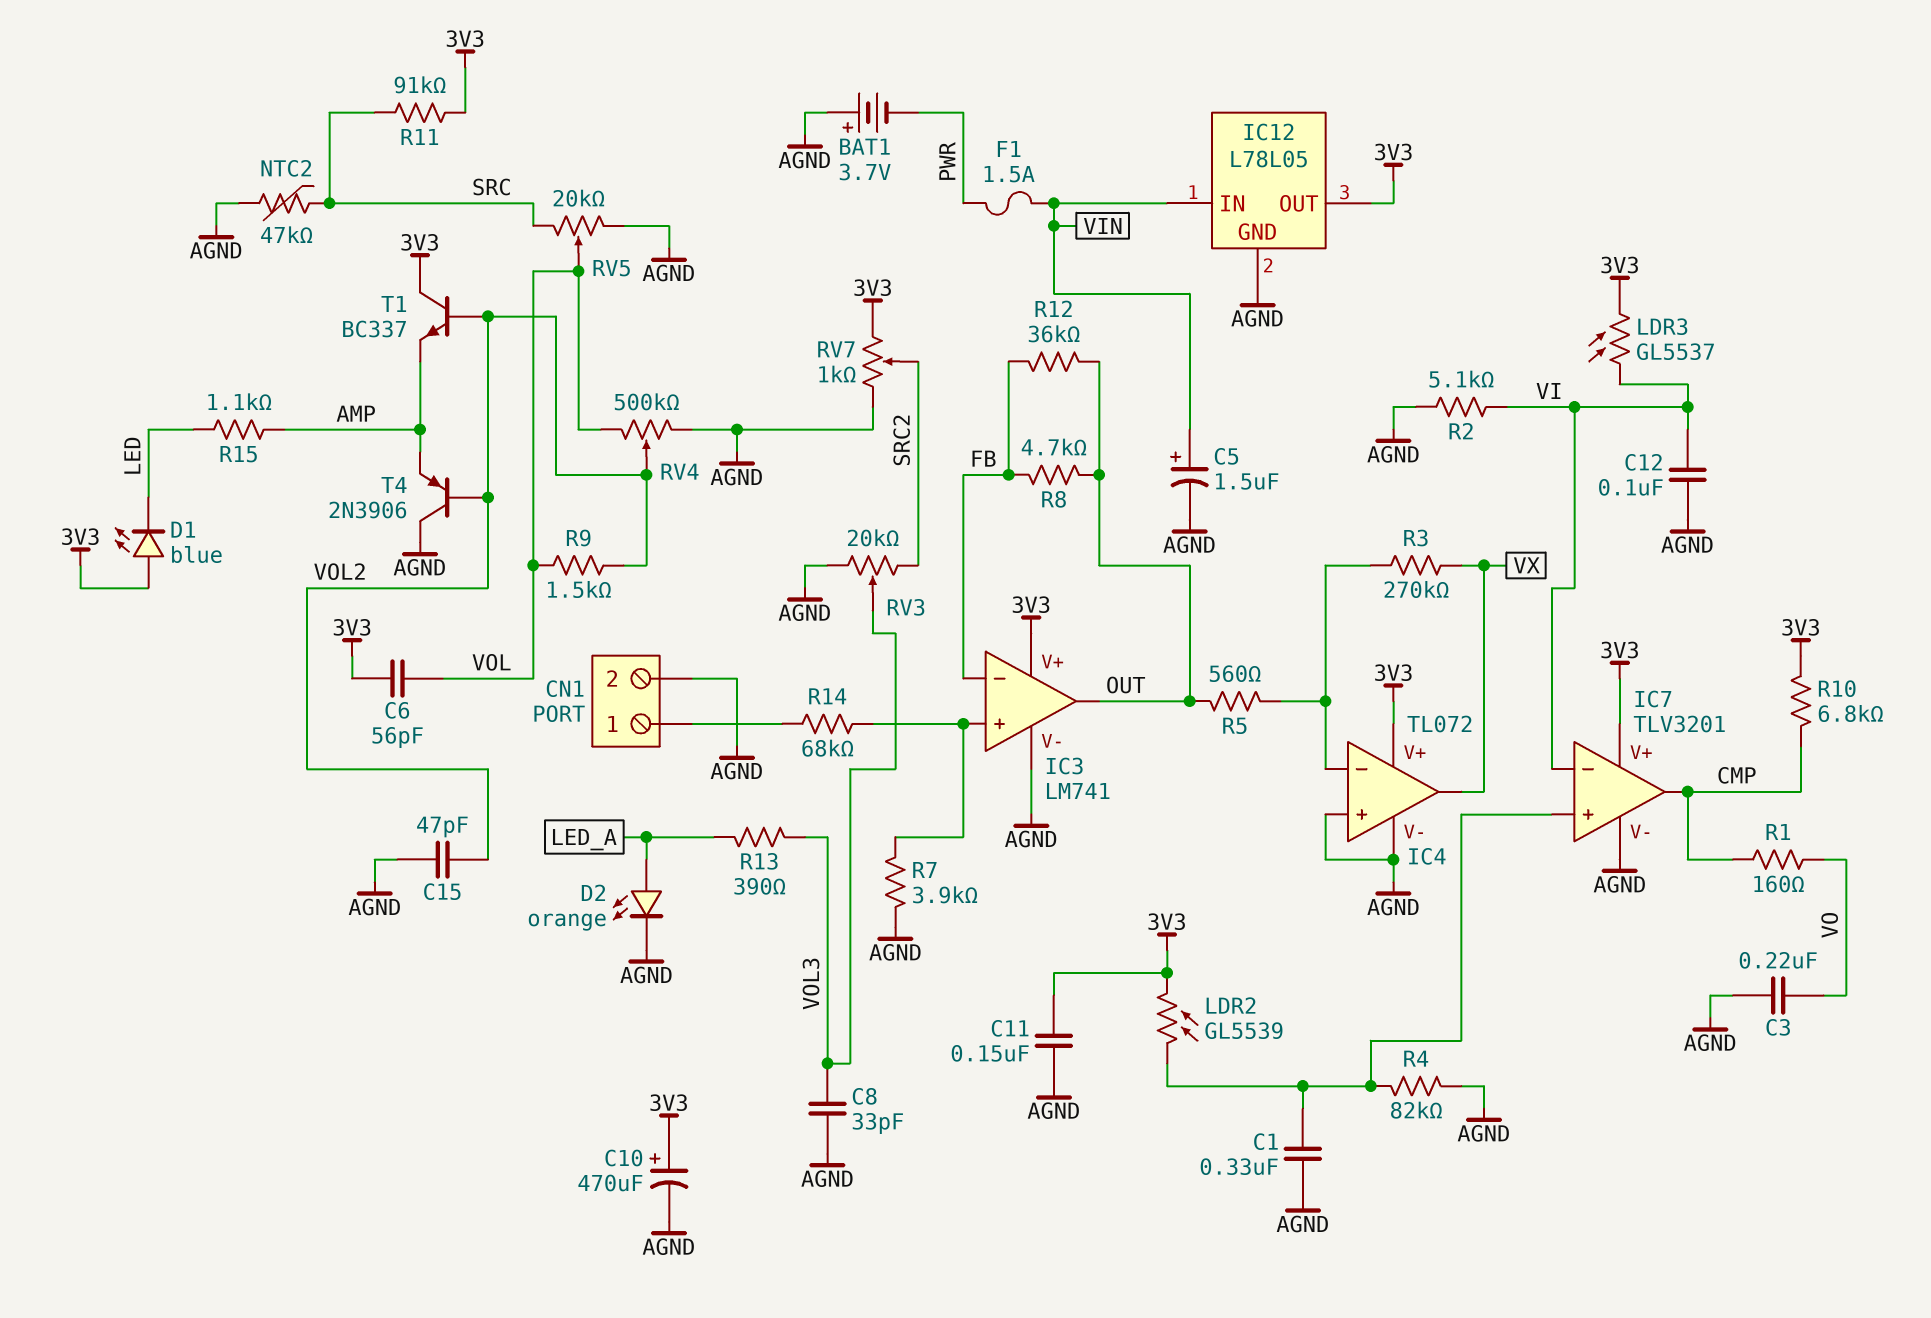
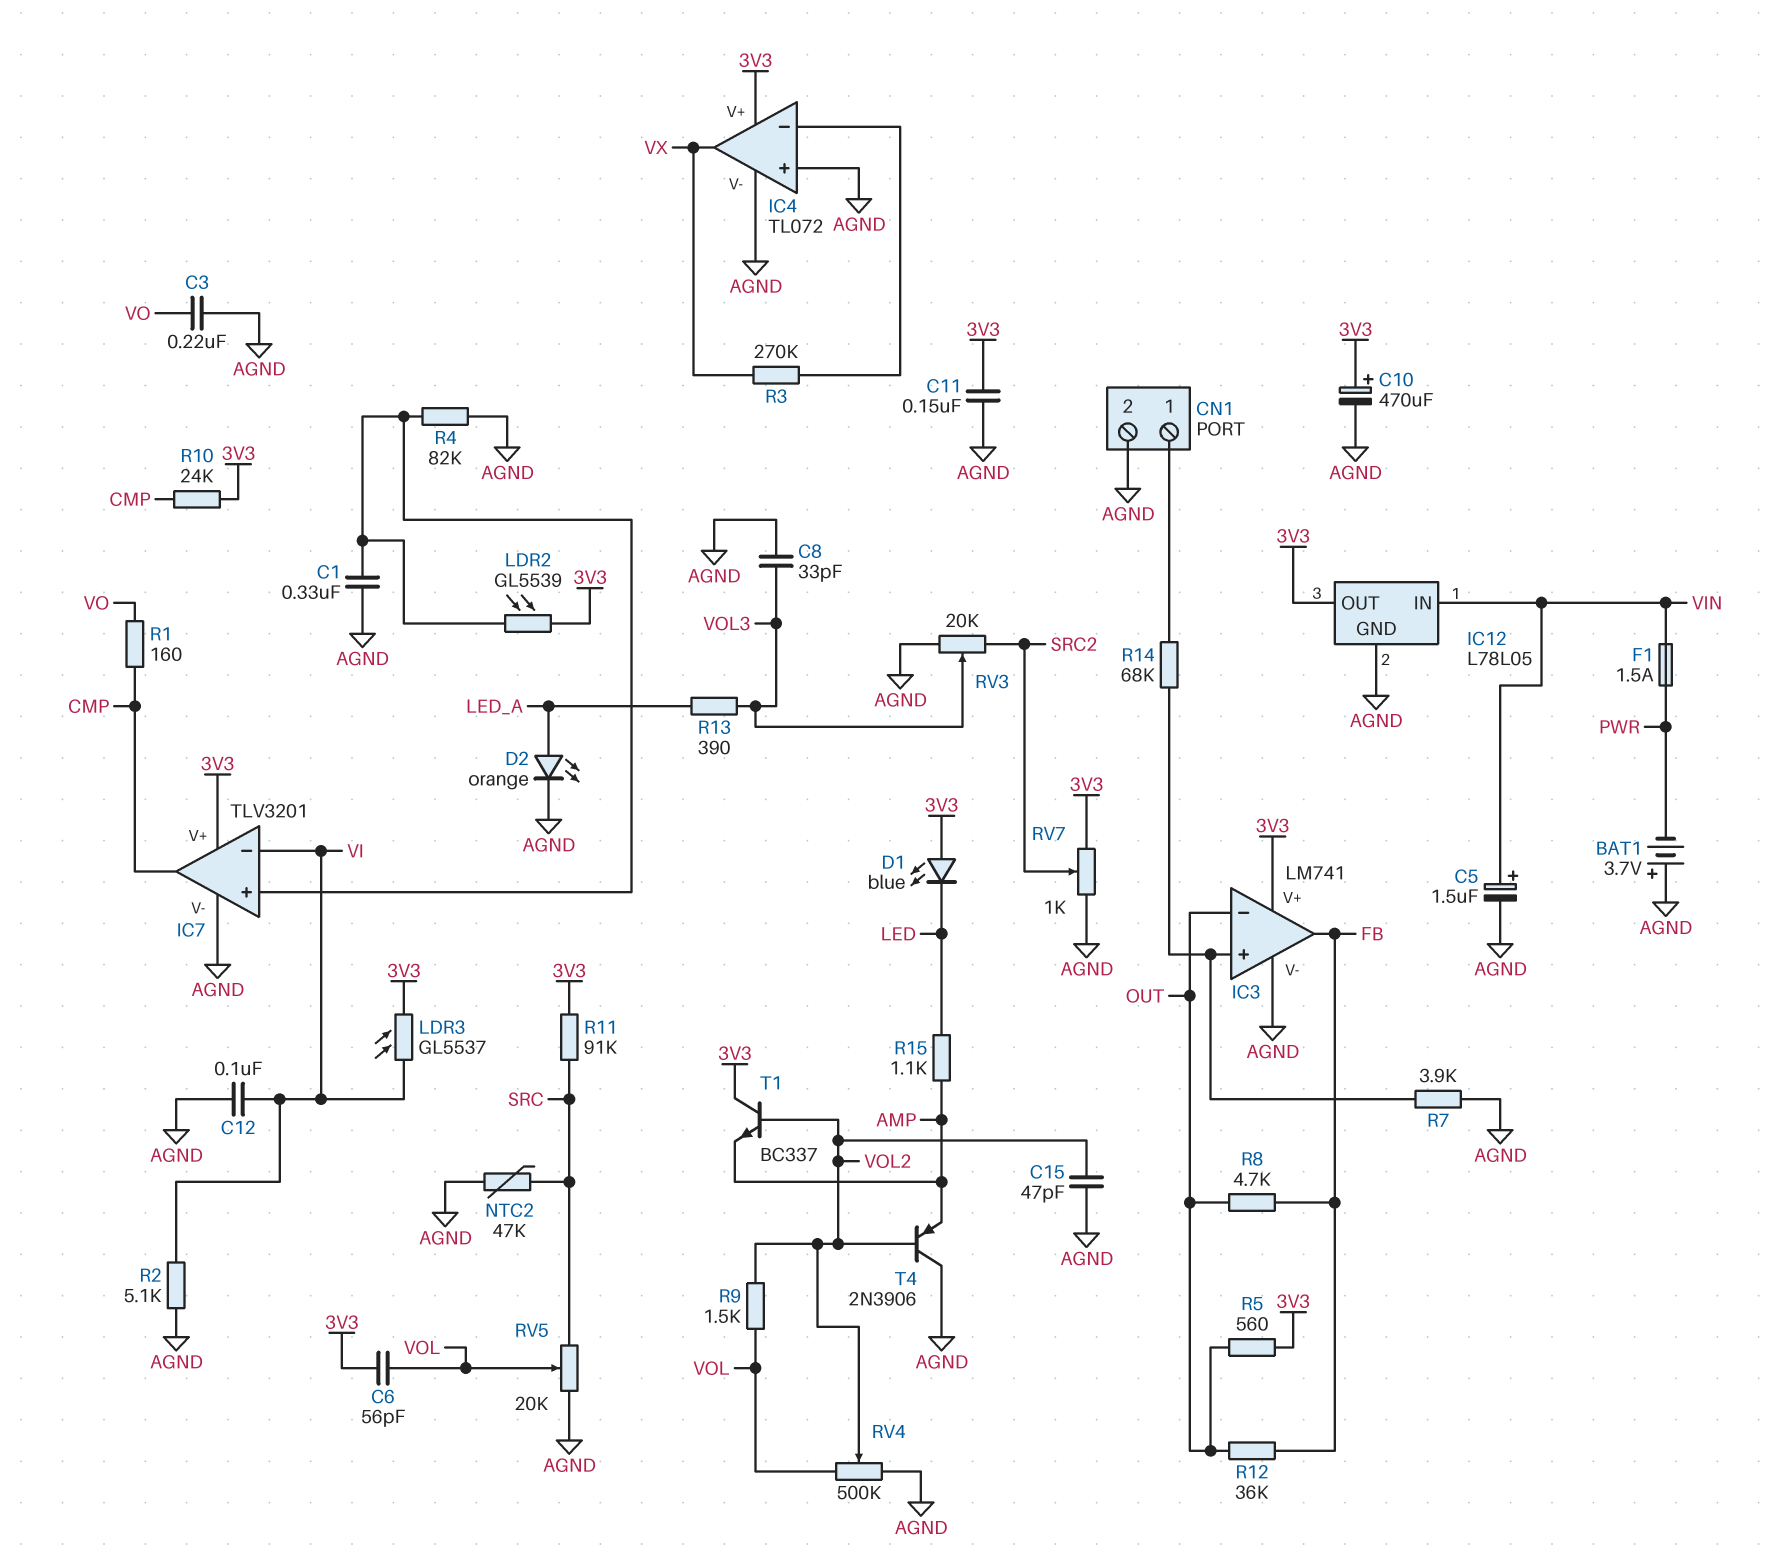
IC3 pin in-: FB -> OUT
IC3 pin out: OUT -> FB
R5: 560 (IC4/in-, OUT) -> 560 (3V3, OUT)
R10: 6.8k (3V3, CMP) -> 24k (3V3, CMP)

